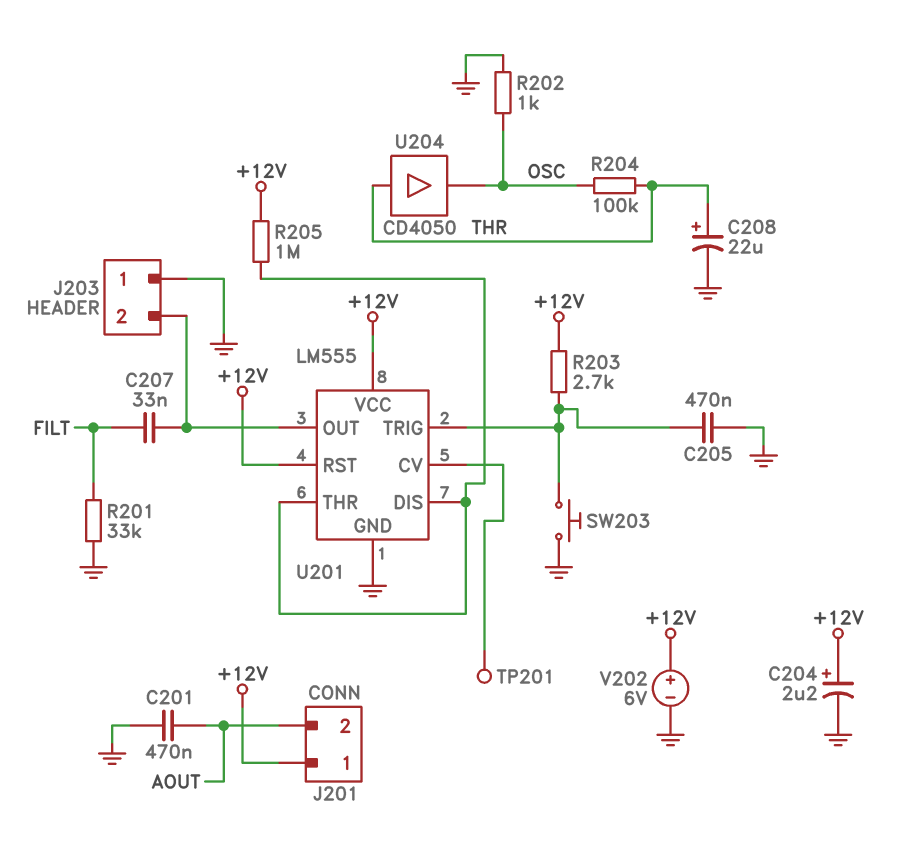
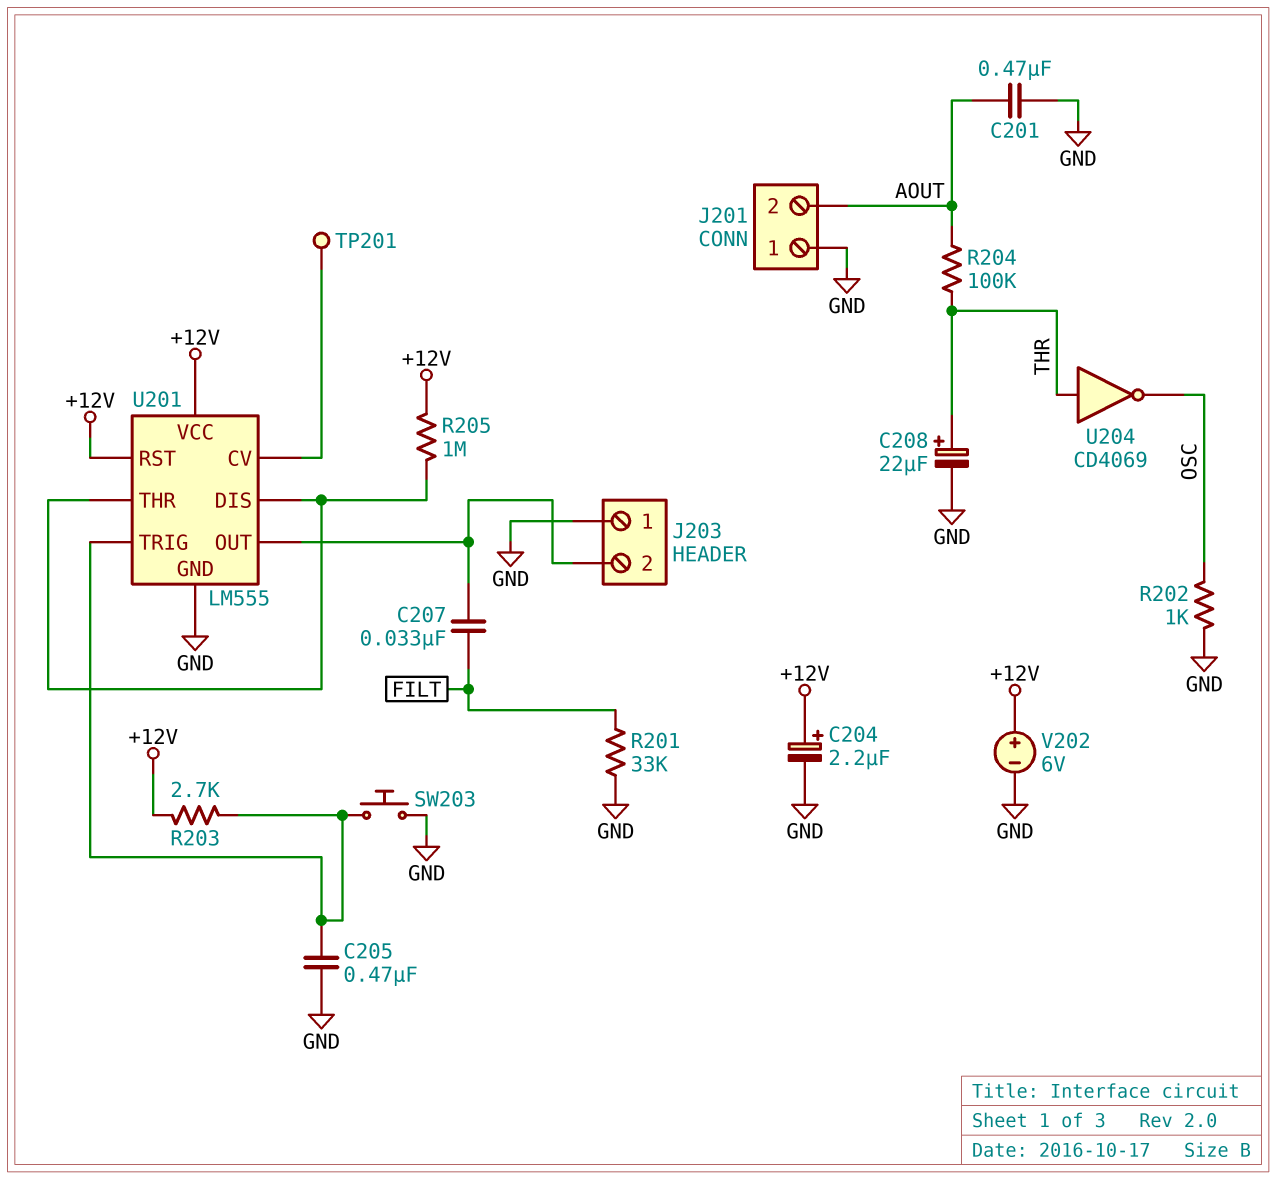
J201 pin 1: +12V -> GND
R204: 100k (OSC, THR) -> 100k (AOUT, THR)
U204: buffer CD4050 (in THR, out OSC) -> NOT CD4069 (in THR, out OSC)

